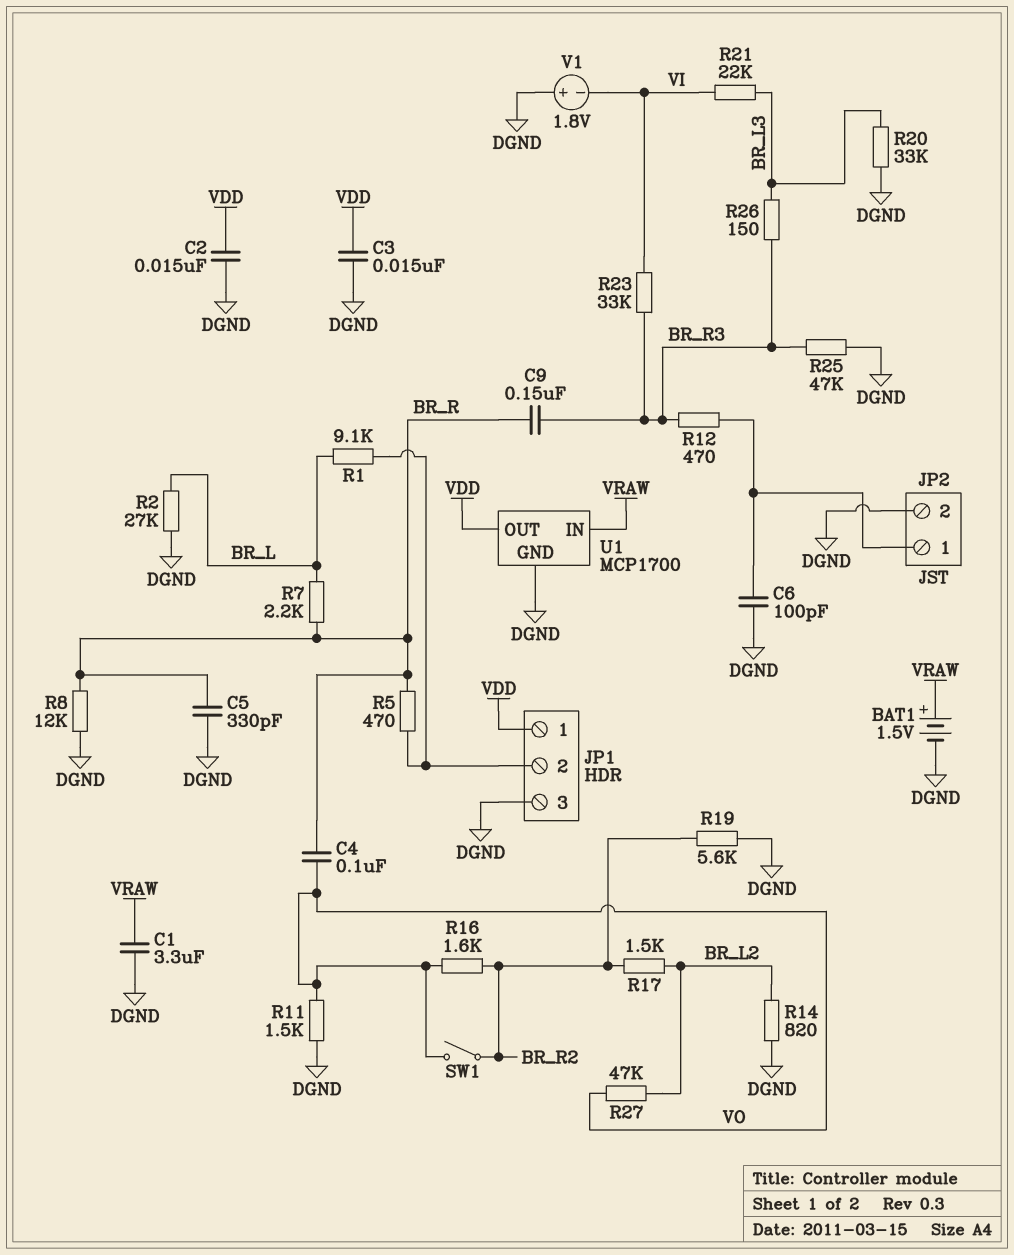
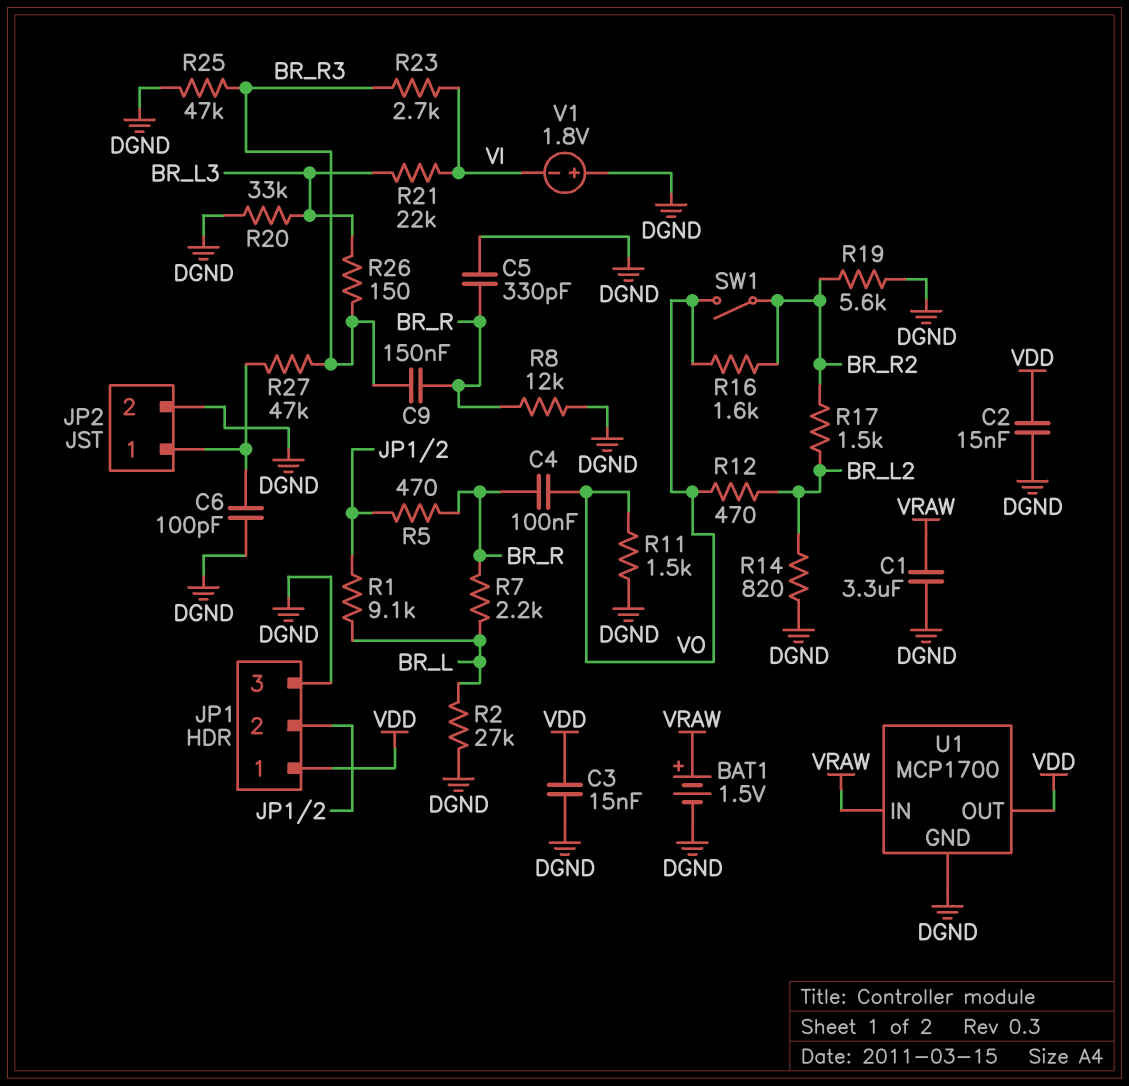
R12: 470 (BR_R3, JP2/1) -> 470 (BR_L2, VO)
R23: 33k (BR_R3, VI) -> 2.7k (BR_R3, VI)
R27: 47k (BR_L2, VO) -> 47k (BR_R3, JP2/1)

